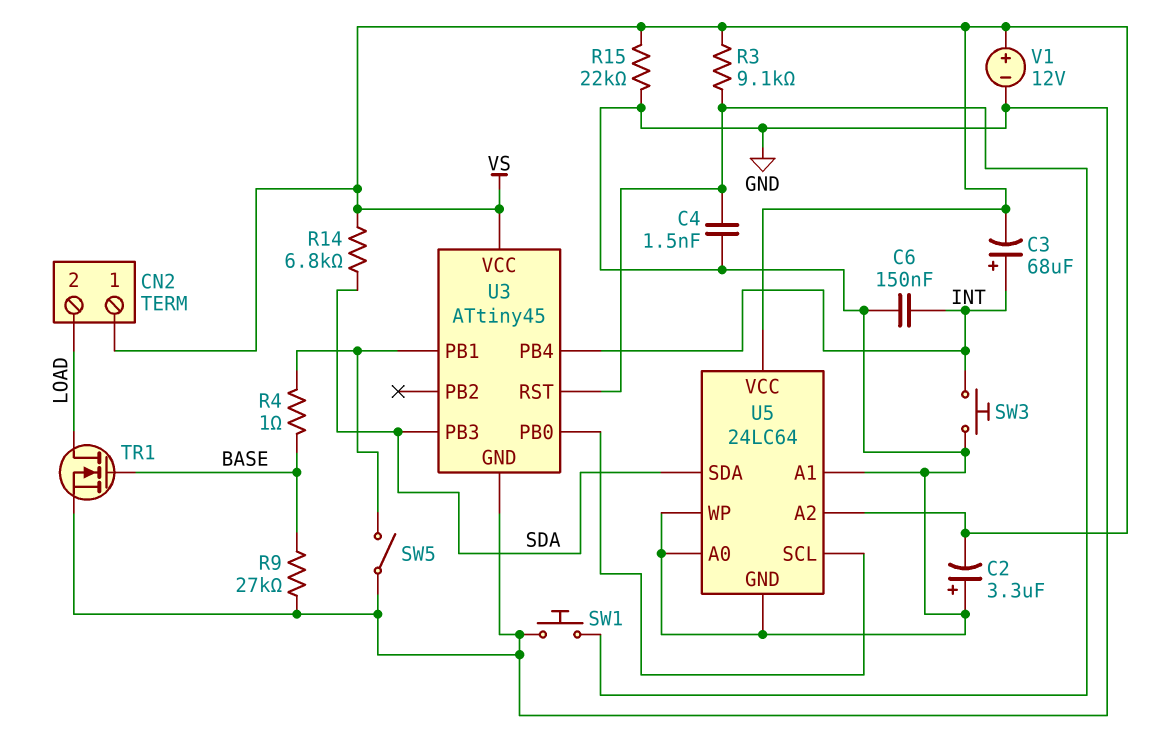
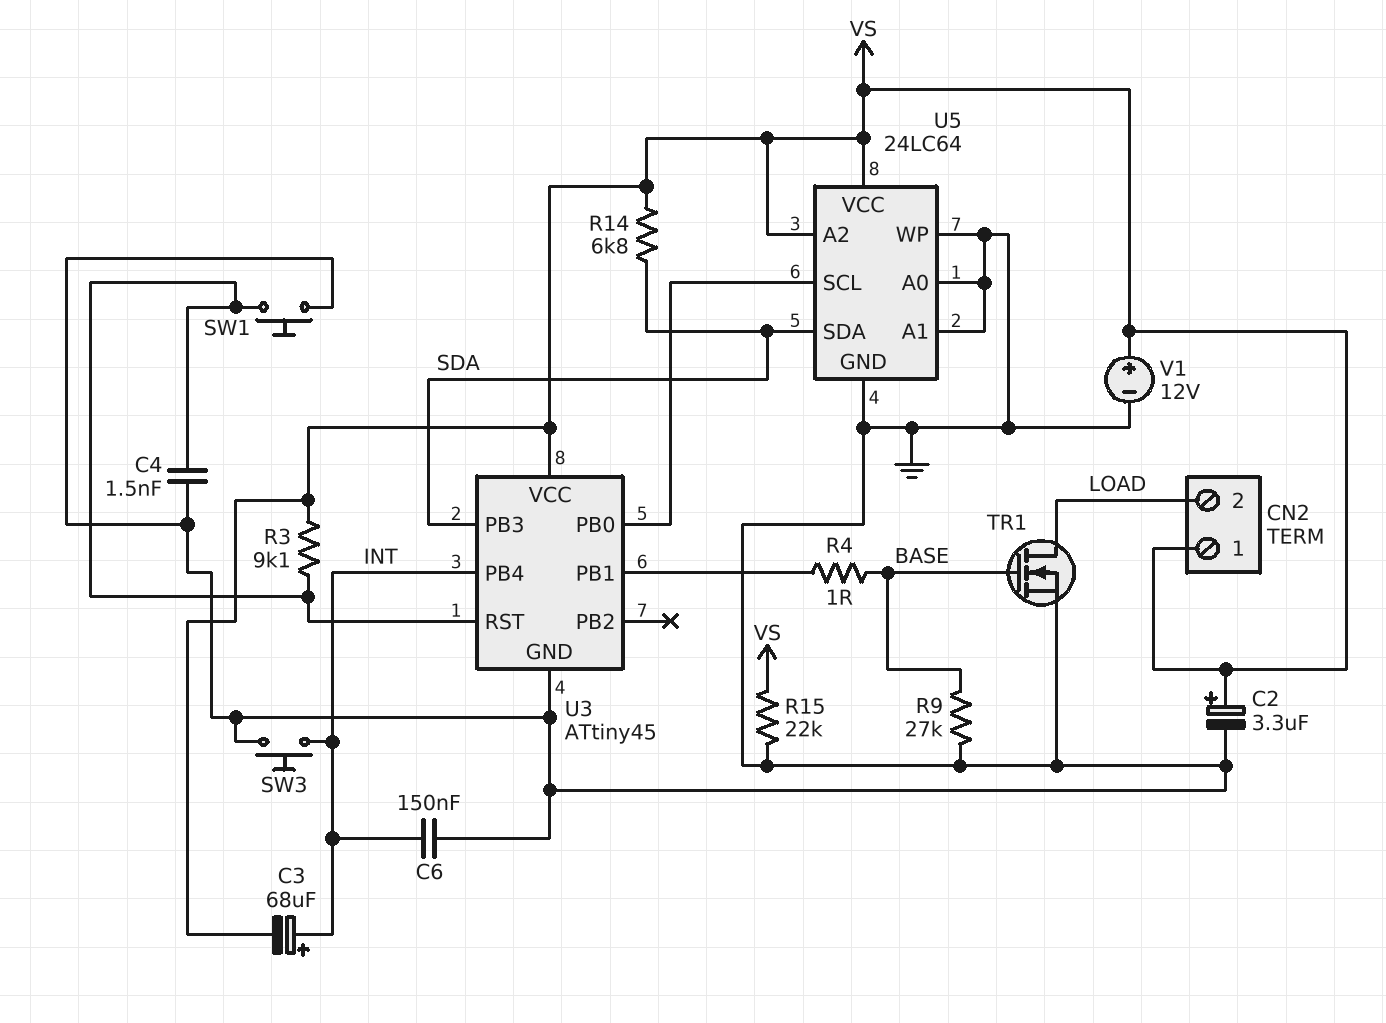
C2: 3.3uF (plus GND, minus VS) -> 3.3uF (plus VS, minus GND)
SW5: switch (GND, U3/PB1) -> none

